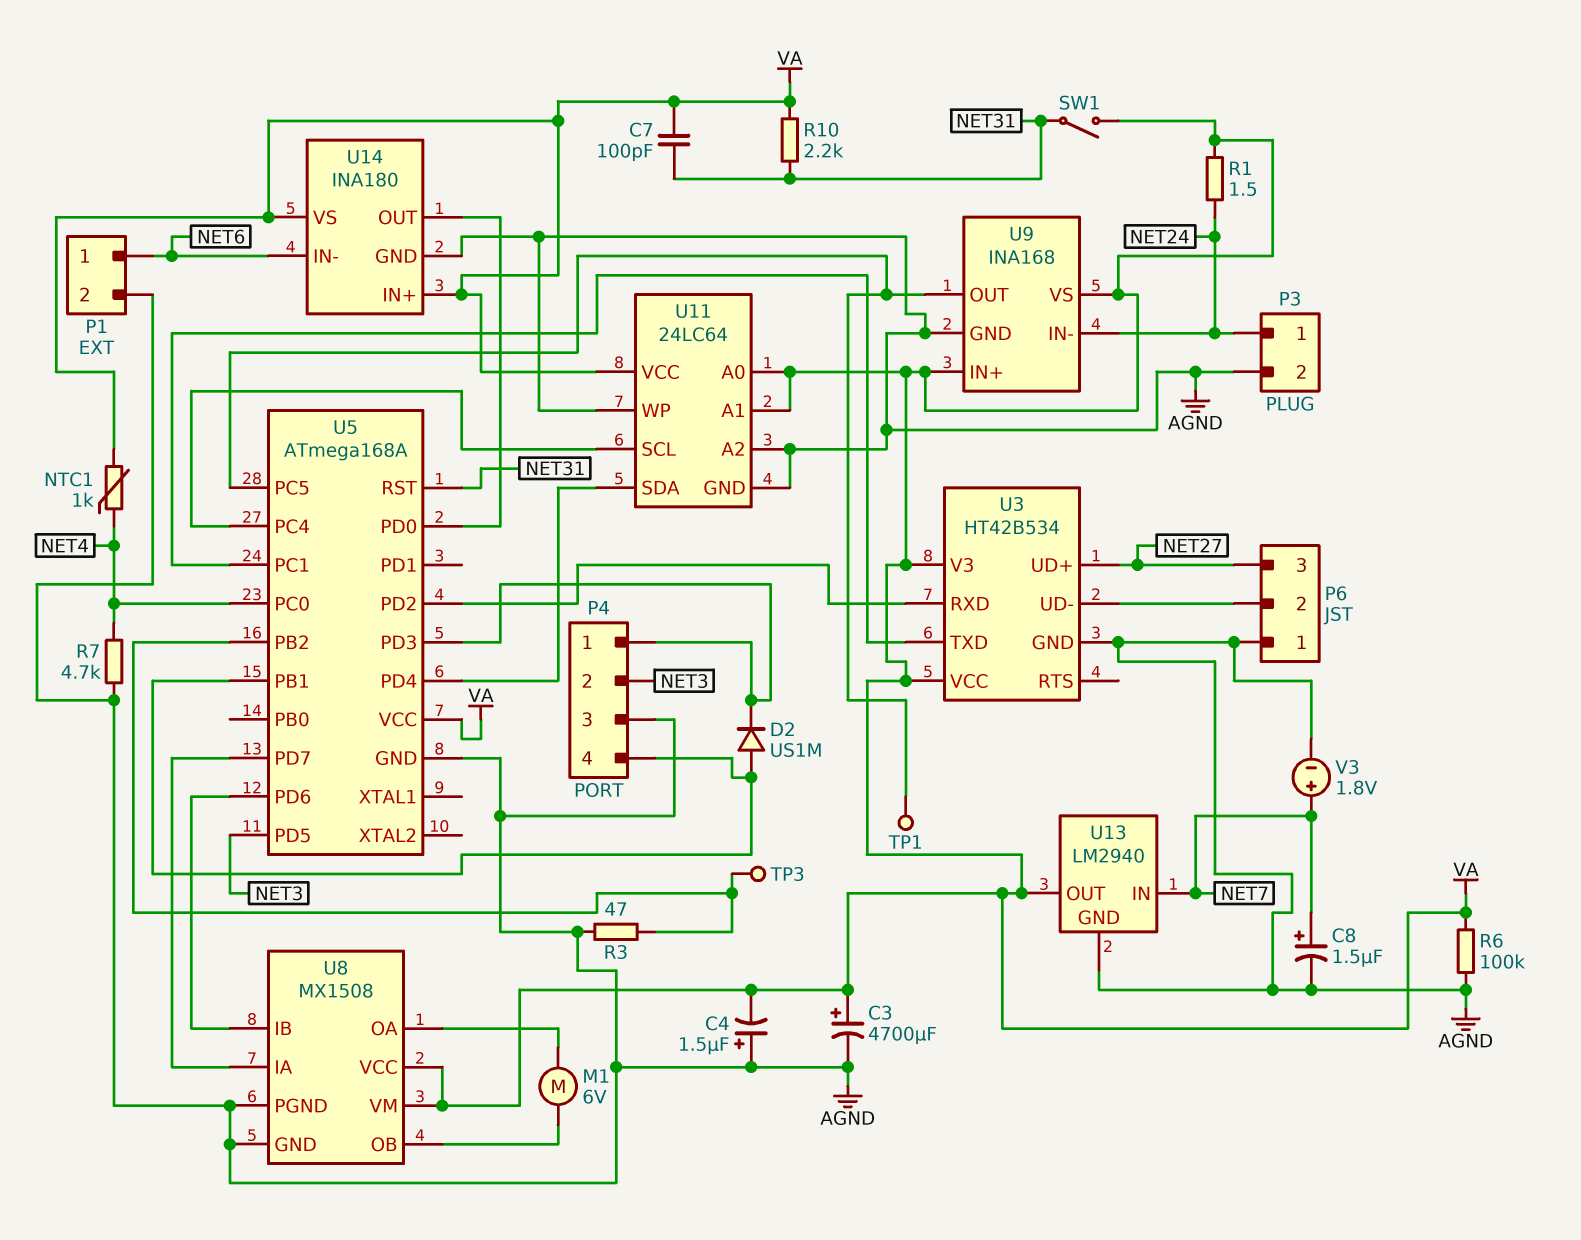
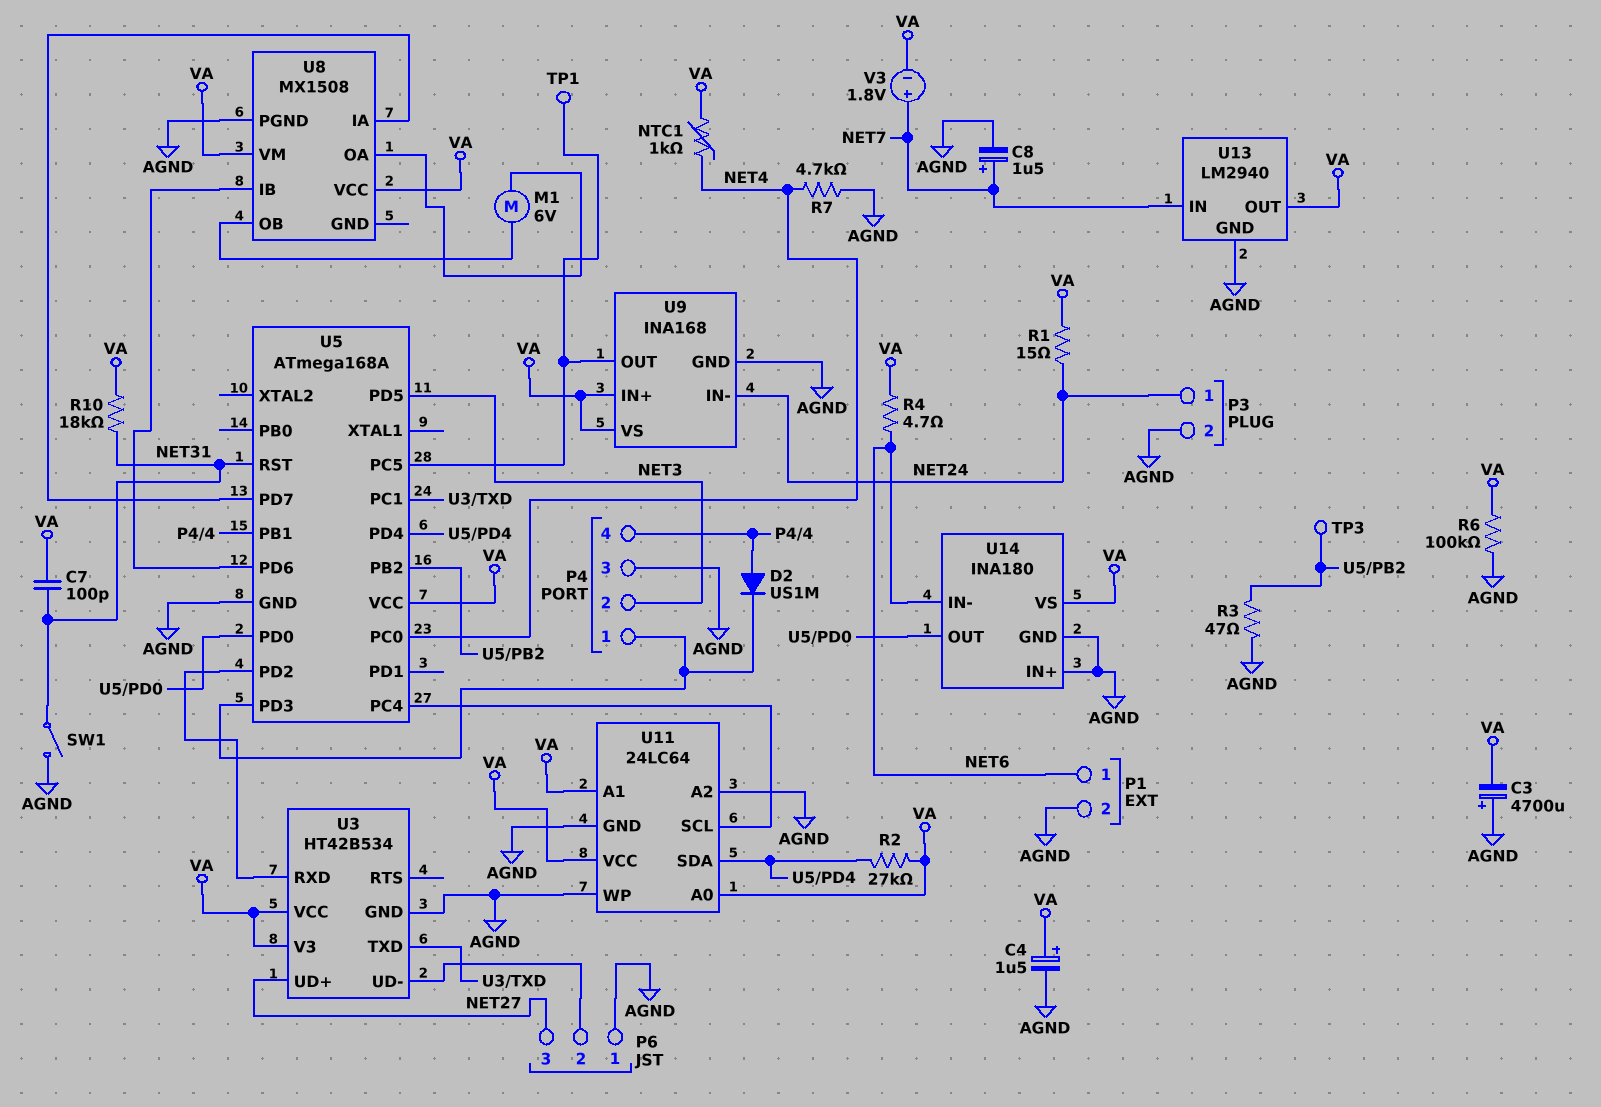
C3: 4700uF (plus VA, minus AGND) -> 4700uF (plus AGND, minus VA)
C4: 1.5uF (plus AGND, minus VA) -> 1.5uF (plus VA, minus AGND)
R1: 1.5 (NET24, VA) -> 15 (NET24, VA)
R2: none -> 27k (U5/PD4, VA)
R4: none -> 4.7 (NET6, VA)
R10: 2.2k (NET31, VA) -> 18k (NET31, VA)
SW1: switch (NET31, VA) -> switch (AGND, NET31)
U8 pin GND: AGND -> none
U14 pin IN+: VA -> AGND
V3: 1.8V (plus NET7, minus AGND) -> 1.8V (plus NET7, minus VA)

